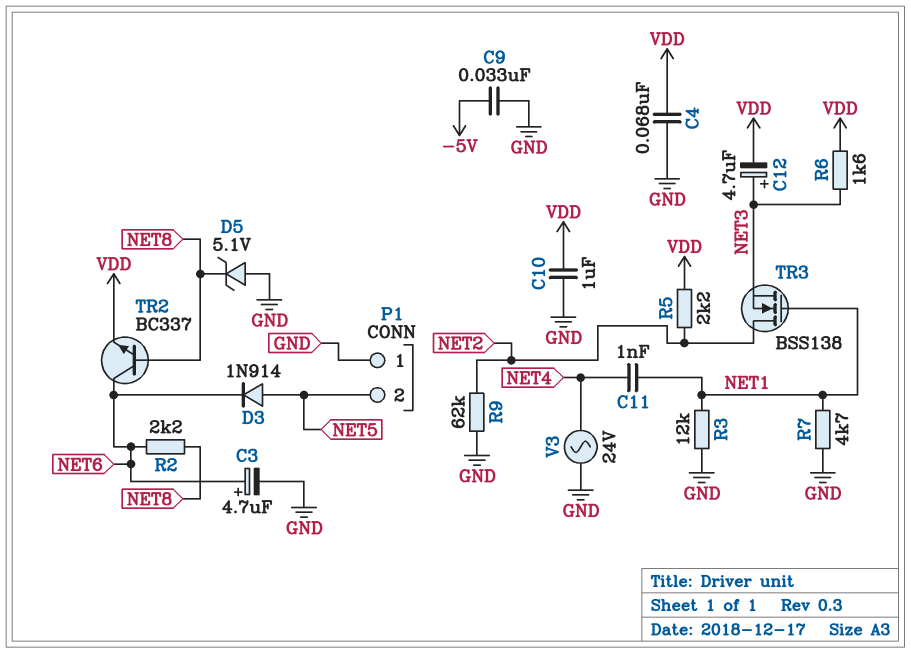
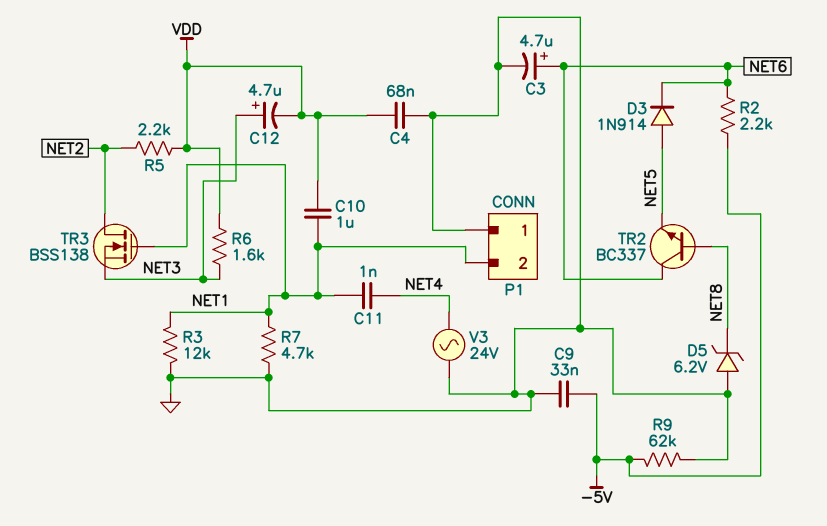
C10: 1uF (GND, VDD) -> 1uF (NET1, VDD)
D5: zener 5.1V (A GND, K NET8) -> zener 6.2V (A GND, K NET8)
P1 pin 2: NET5 -> NET1
R2: 2.2k (NET6, NET8) -> 2.2k (-5V, NET6)
R9: 62k (GND, NET2) -> 62k (-5V, GND)
TR2: NPN BC337 (B NET8, C NET6, E VDD) -> NPN BC337 (B NET8, C NET6, E NET5)

